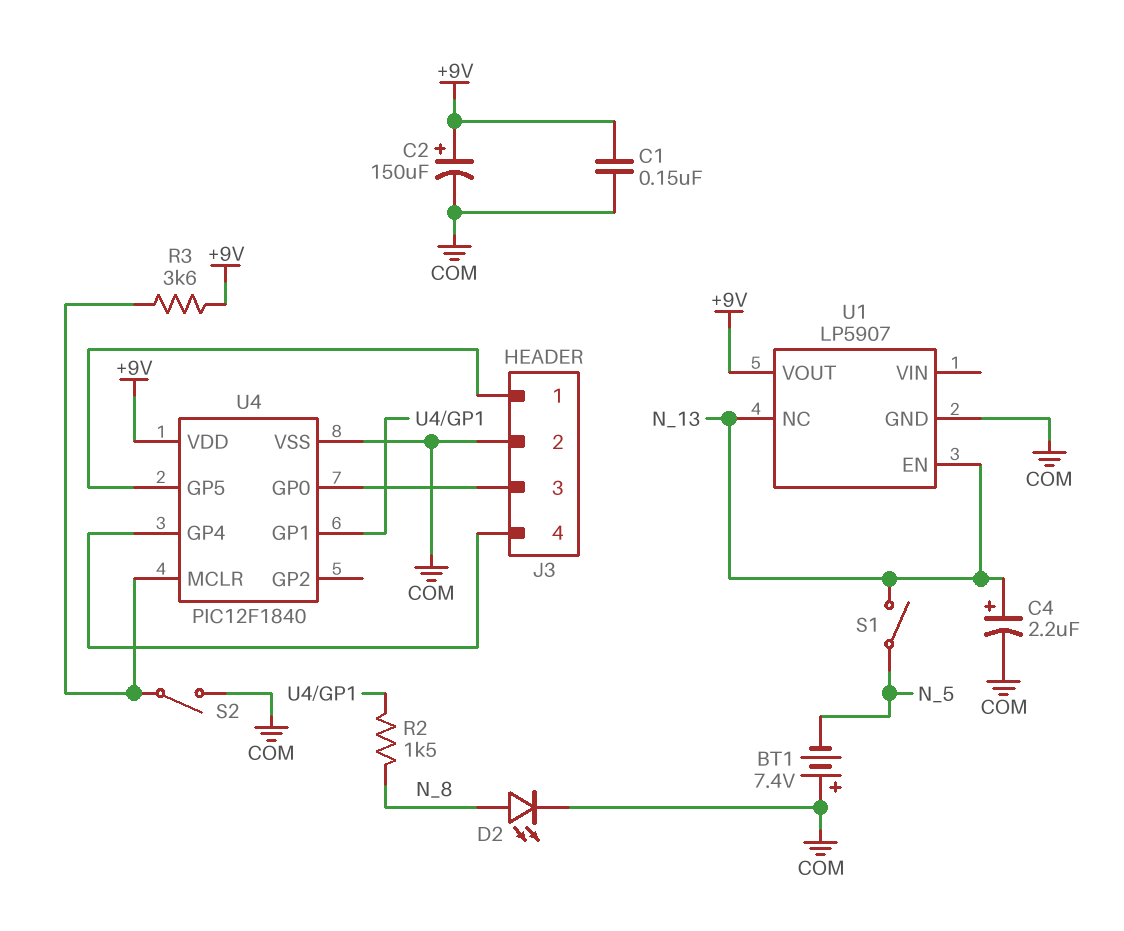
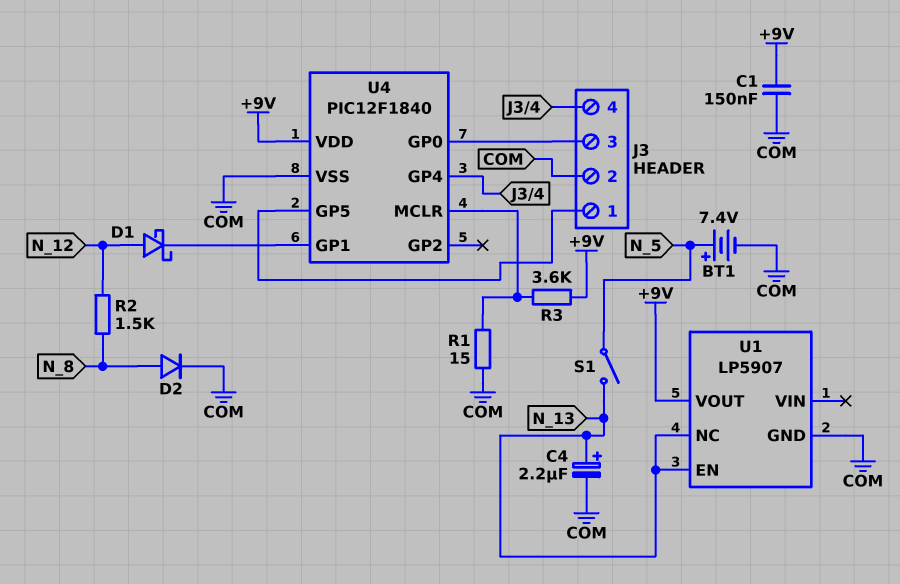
BT1: 7.4V (plus COM, minus N_5) -> 7.4V (plus N_5, minus COM)
C2: 150uF (plus +9V, minus COM) -> none
D1: none -> schottky (A N_12, K U4/GP1)
D2: LED (A N_8, K COM) -> diode (A N_8, K COM)
R1: none -> 15 (COM, U4/MCLR)
R2: 1.5k (N_8, U4/GP1) -> 1.5k (N_8, N_12)
S2: switch (COM, U4/MCLR) -> none

